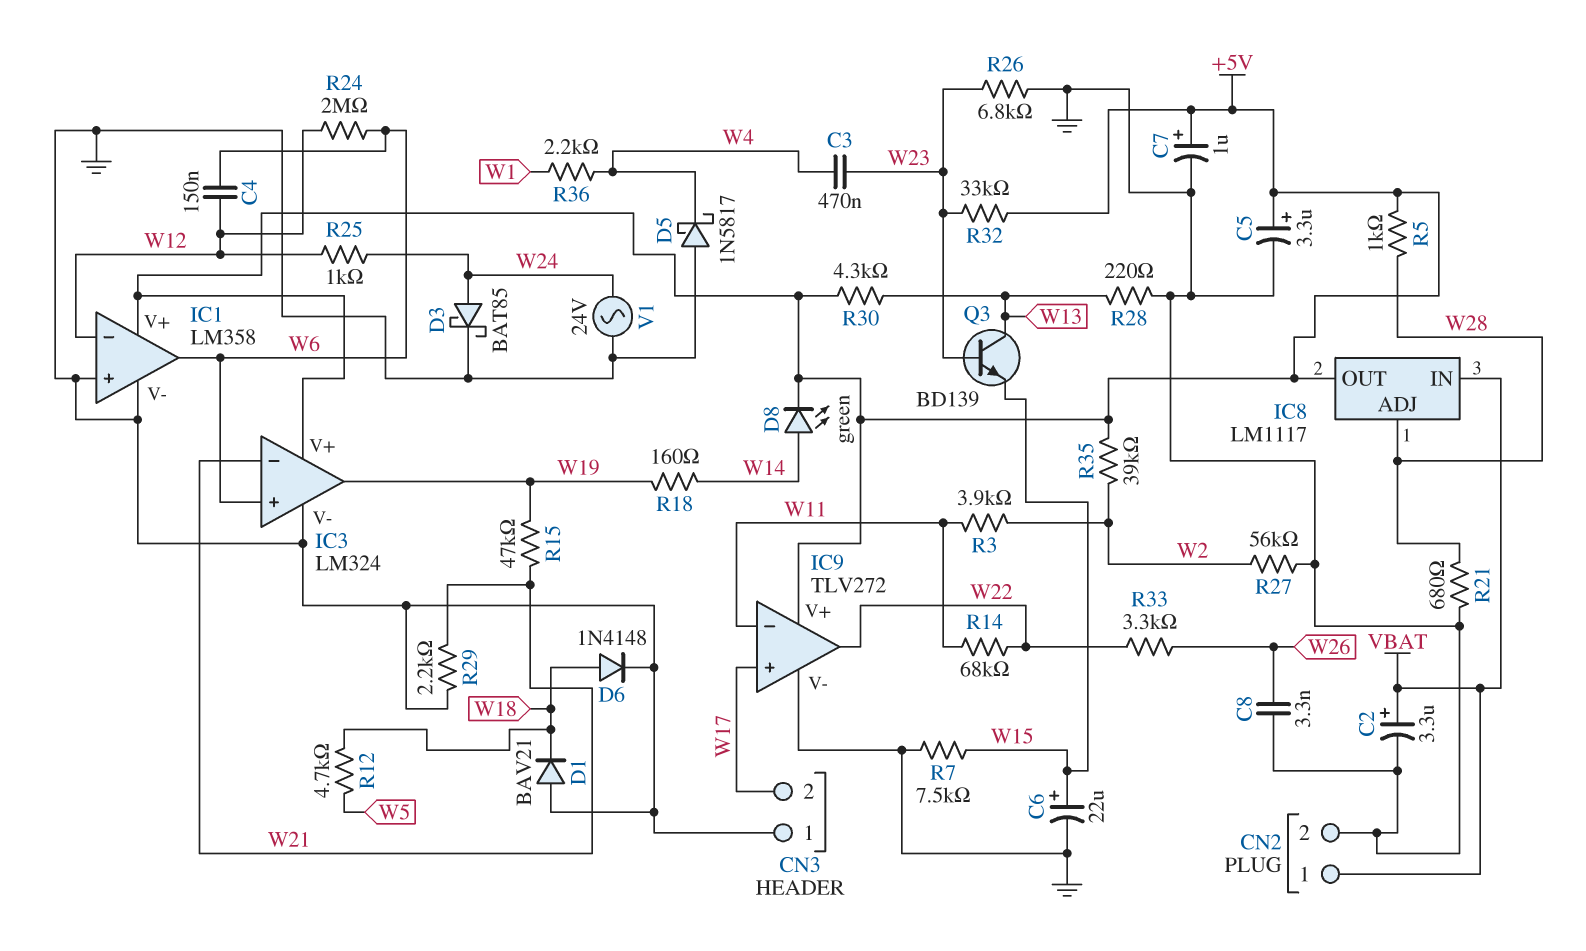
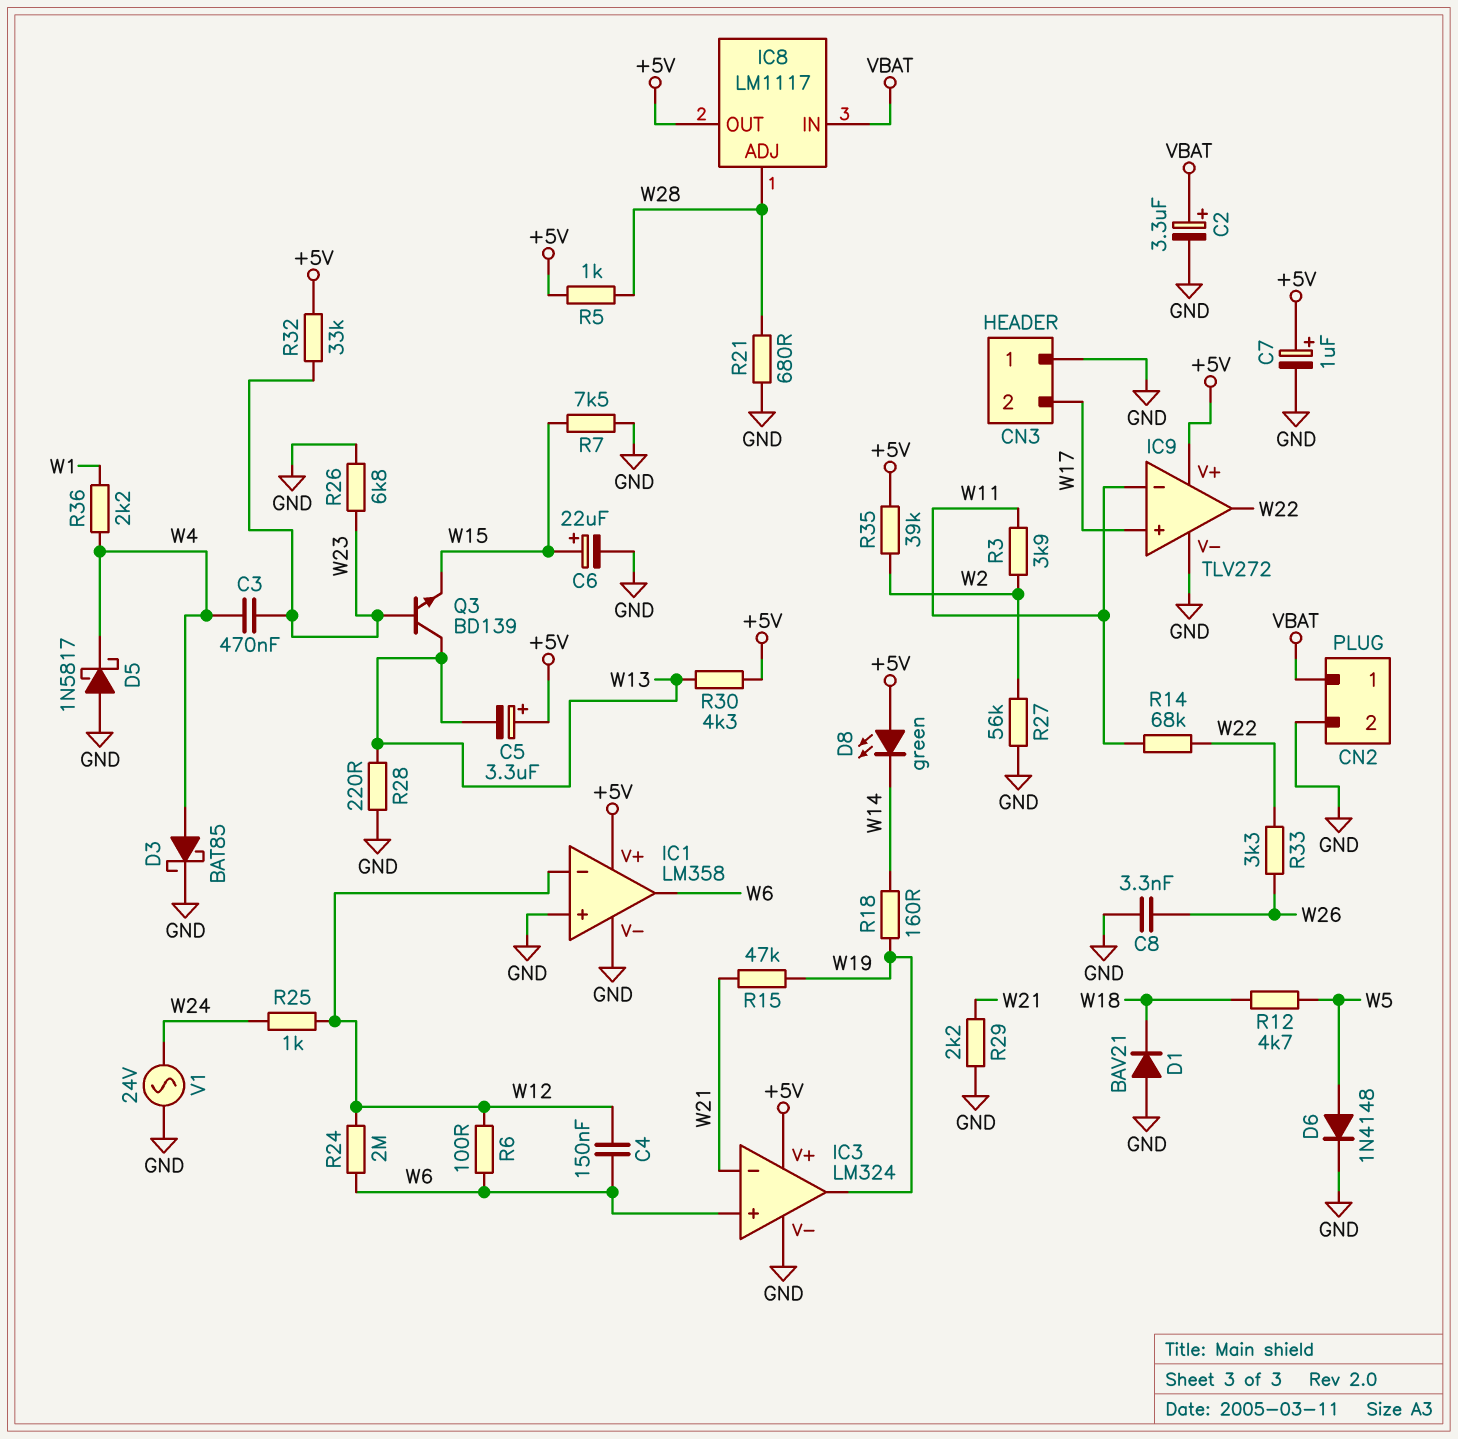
C5: 3.3uF (plus +5V, minus GND) -> 3.3uF (plus +5V, minus W13)
D3: schottky BAT85 (A W24, K GND) -> schottky BAT85 (A W4, K GND)
D6: diode 1N4148 (A W18, K GND) -> diode 1N4148 (A W5, K GND)
D8: LED green (A W14, K +5V) -> LED green (A +5V, K W14)
R6: none -> 100 (W6, W12)

